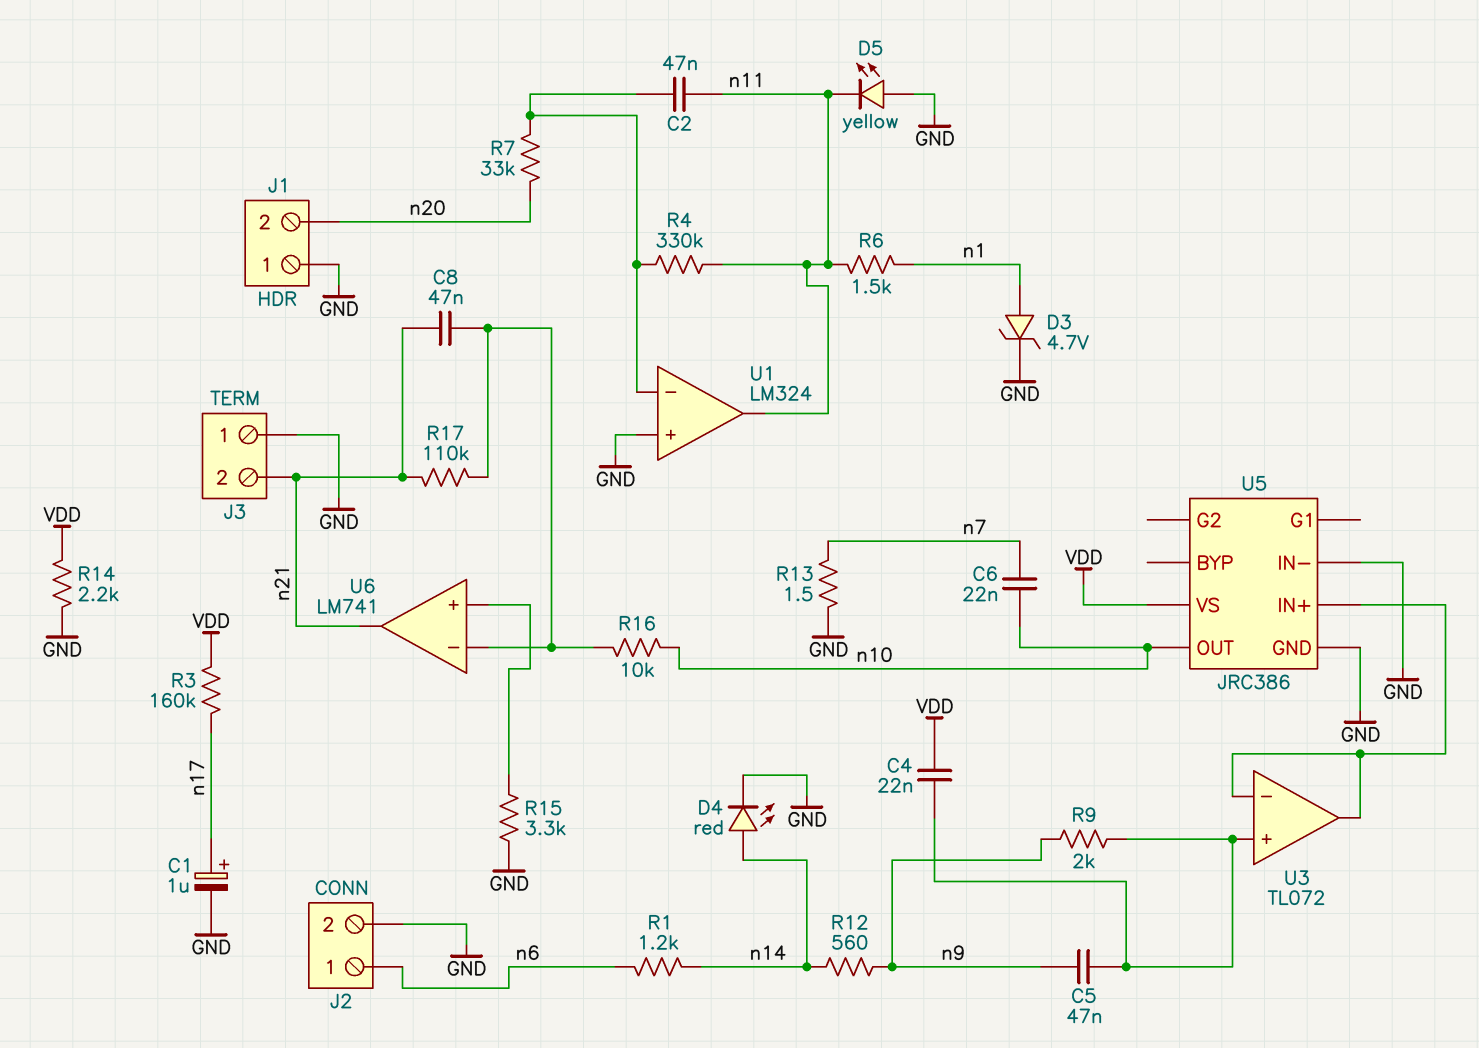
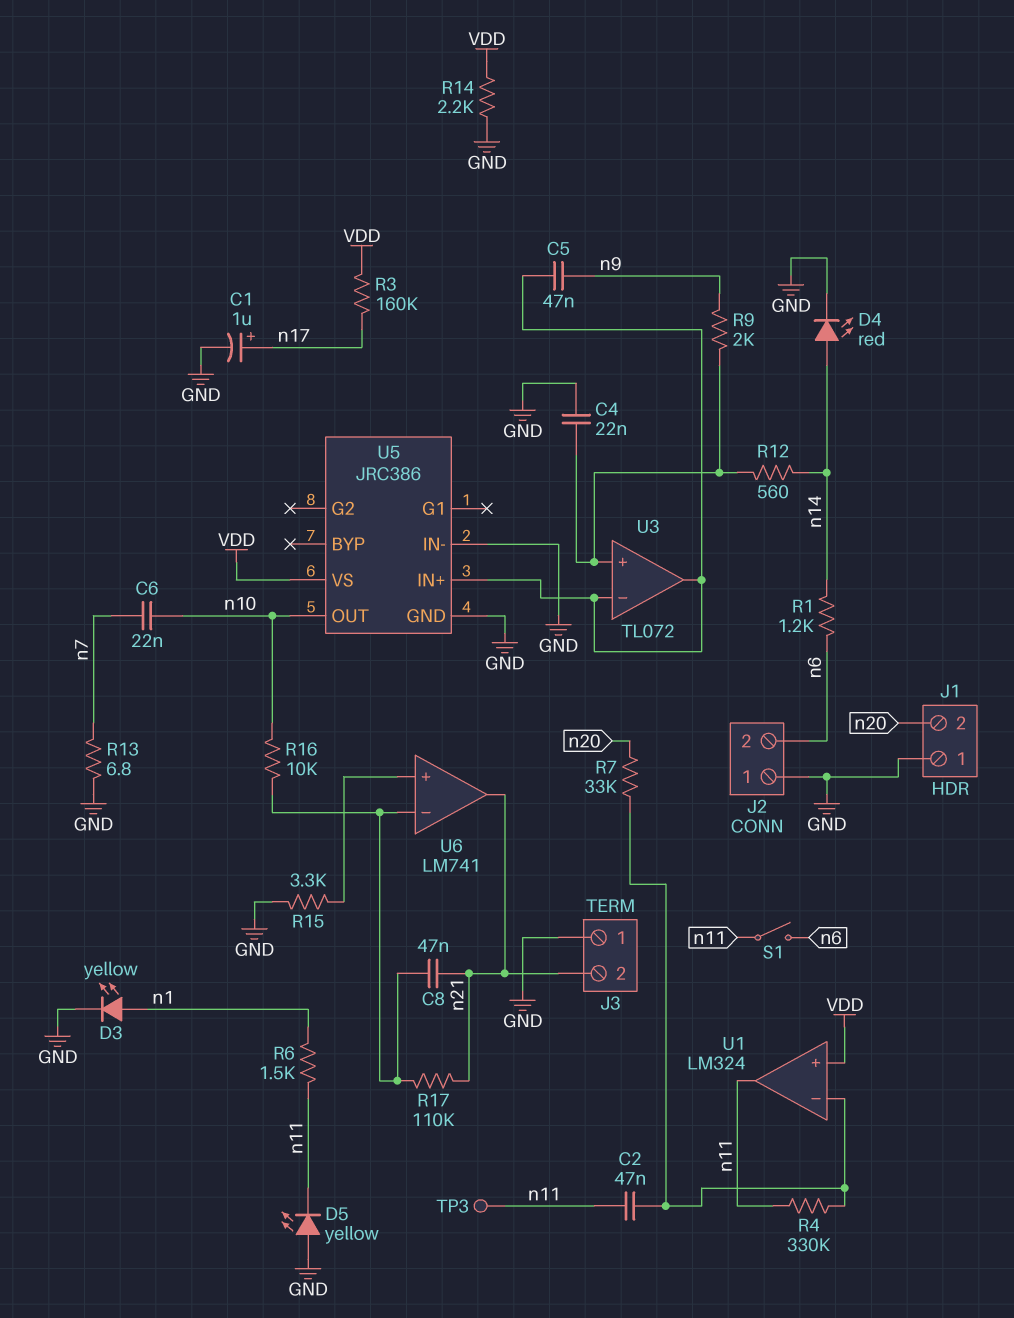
C4: 22nF (U3/in+, VDD) -> 22nF (GND, U3/in+)
C5: 47nF (U3/in+, n9) -> 47nF (U3/in-, n9)
D3: zener 4.7V (A n1, K GND) -> LED yellow (A n1, K GND)
J2 pin 1: n6 -> GND
J2 pin 2: GND -> n6
R12: 560 (n9, n14) -> 560 (U3/in+, n14)
R13: 1.5 (GND, n7) -> 6.8 (GND, n7)
S1: none -> switch (n6, n11)
TP3: none -> test point (n11)
U1 pin in+: GND -> VDD

